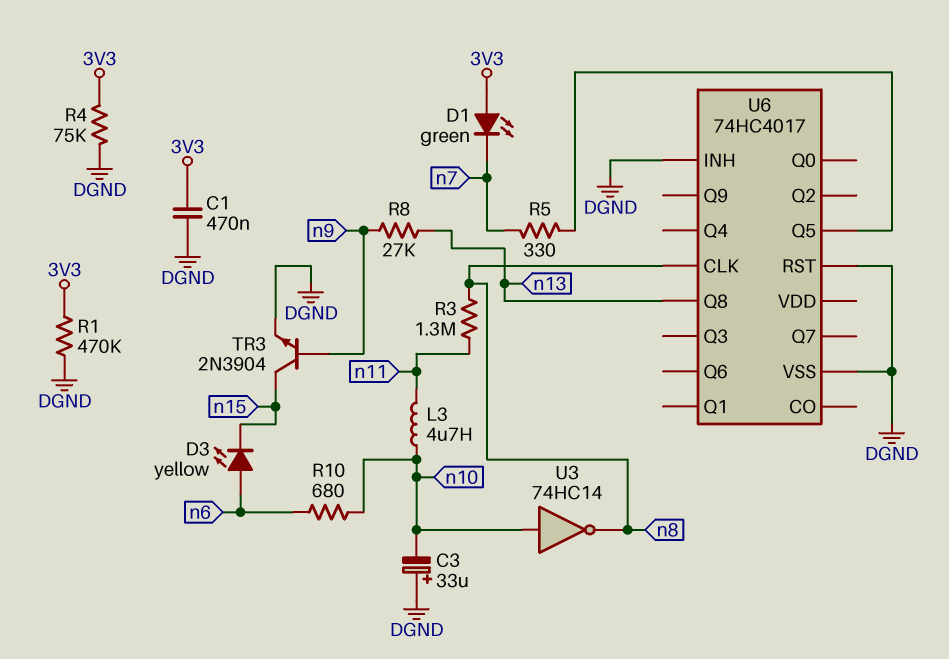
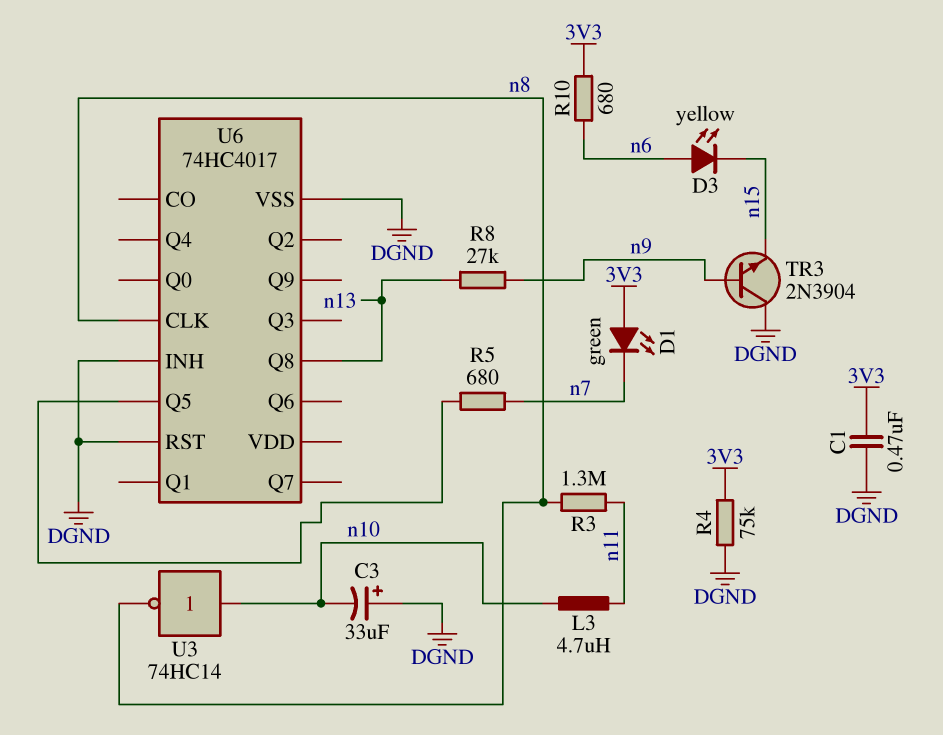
R1: 470k (3V3, DGND) -> none
R5: 330 (U6/Q5, n7) -> 680 (U6/Q5, n7)
R10: 680 (n6, n10) -> 680 (3V3, n6)
TR3: NPN 2N3904 (B n9, C n15, E DGND) -> NPN 2N3904 (B n9, C DGND, E n15)

